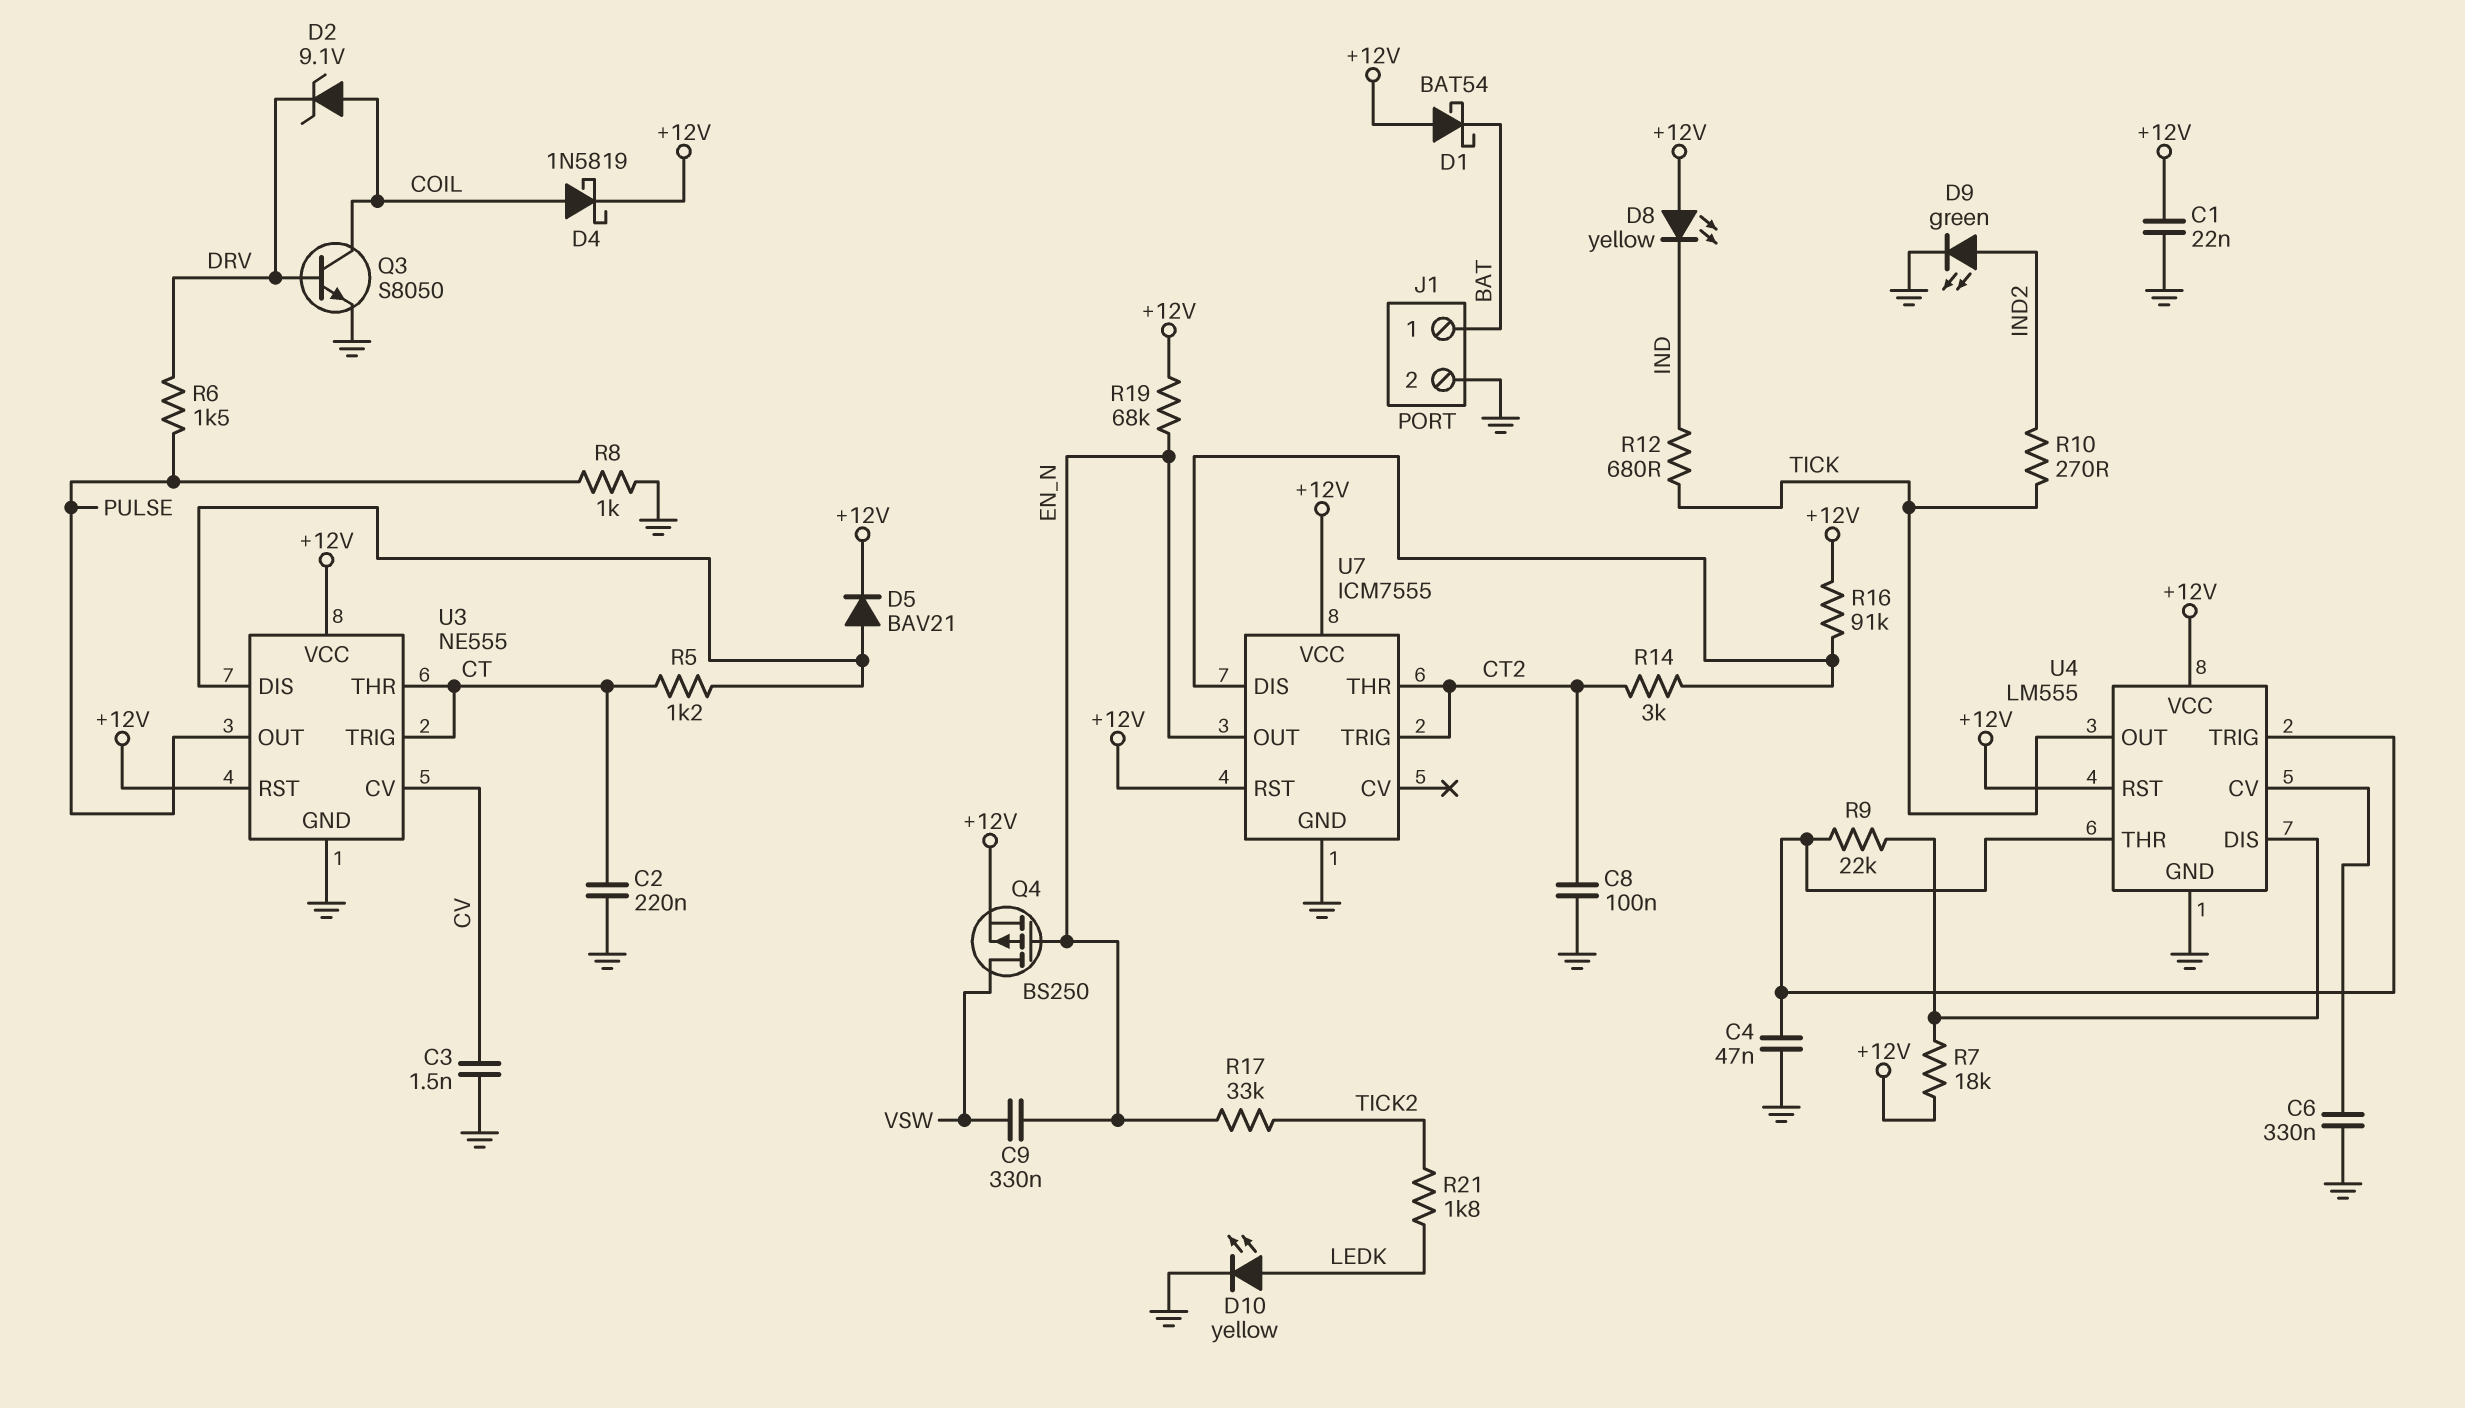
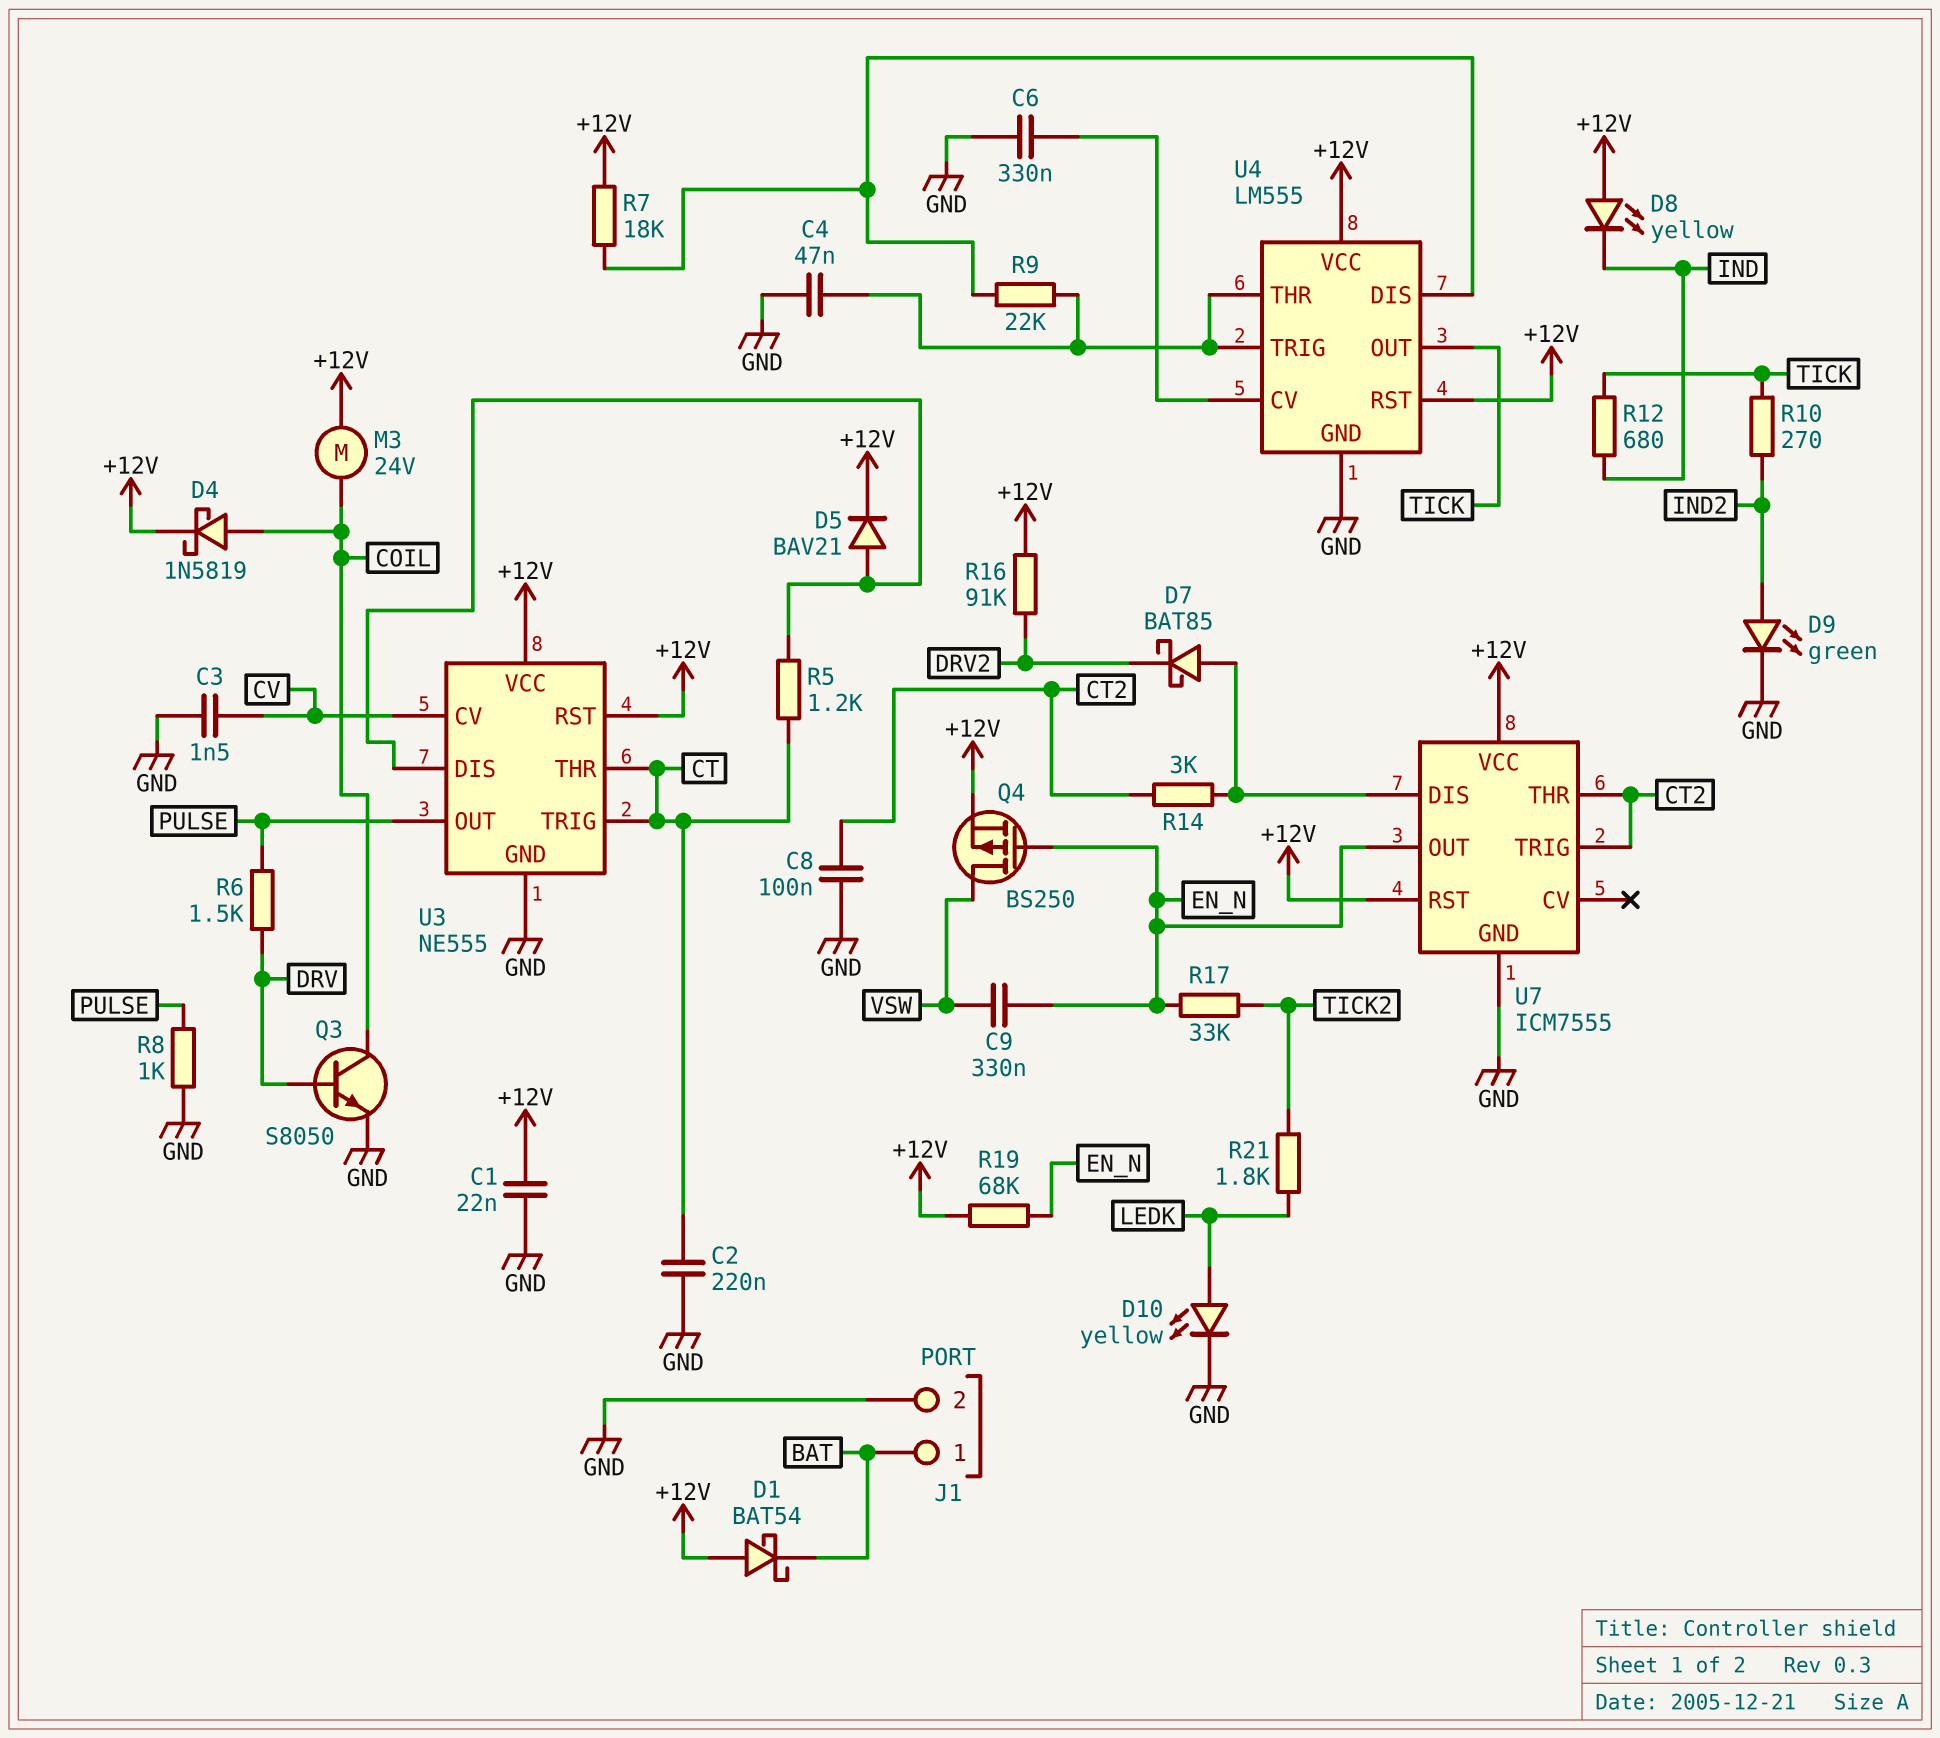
D2: zener 9.1V (A COIL, K DRV) -> none
D7: none -> schottky BAT85 (A U7/DIS, K DRV2)
M3: none -> motor 24V (+12V, COIL)
R16: 91k (+12V, U7/DIS) -> 91k (+12V, DRV2)

